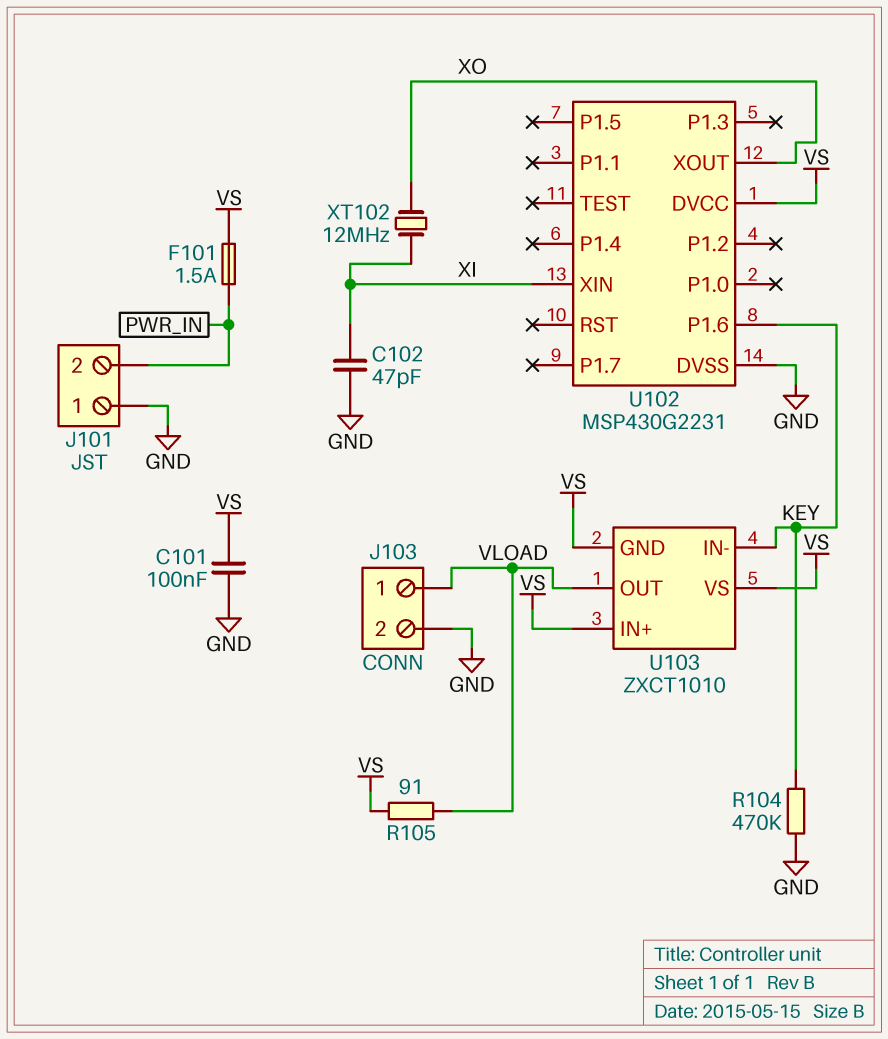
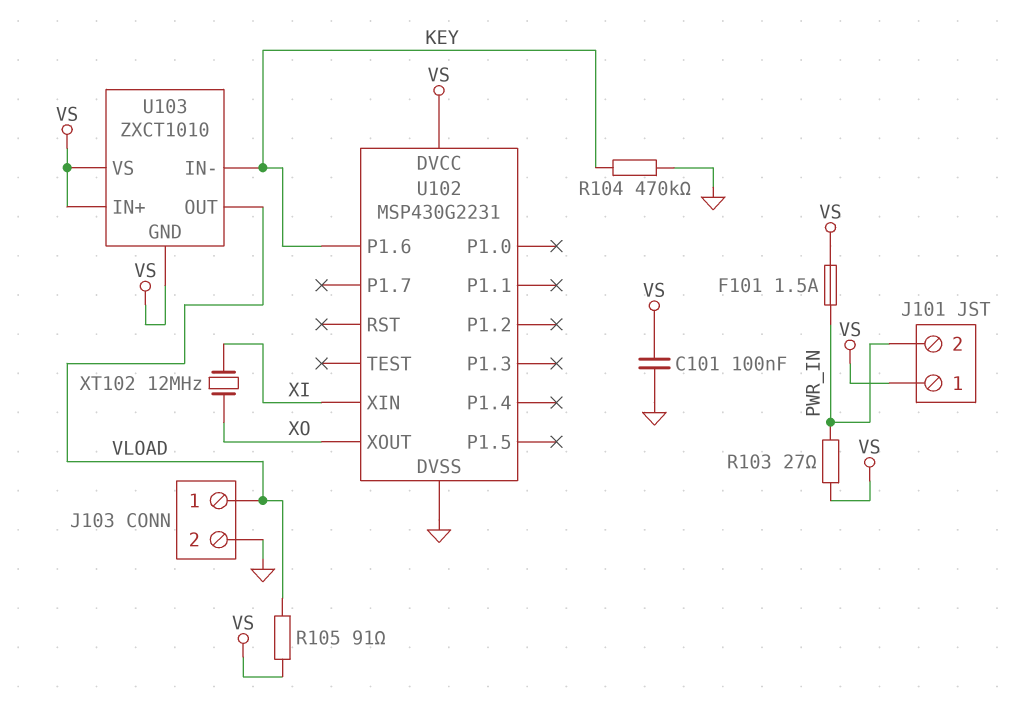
C102: 47pF (GND, XI) -> none
J101 pin 1: GND -> VS
R103: none -> 27 (PWR_IN, VS)

